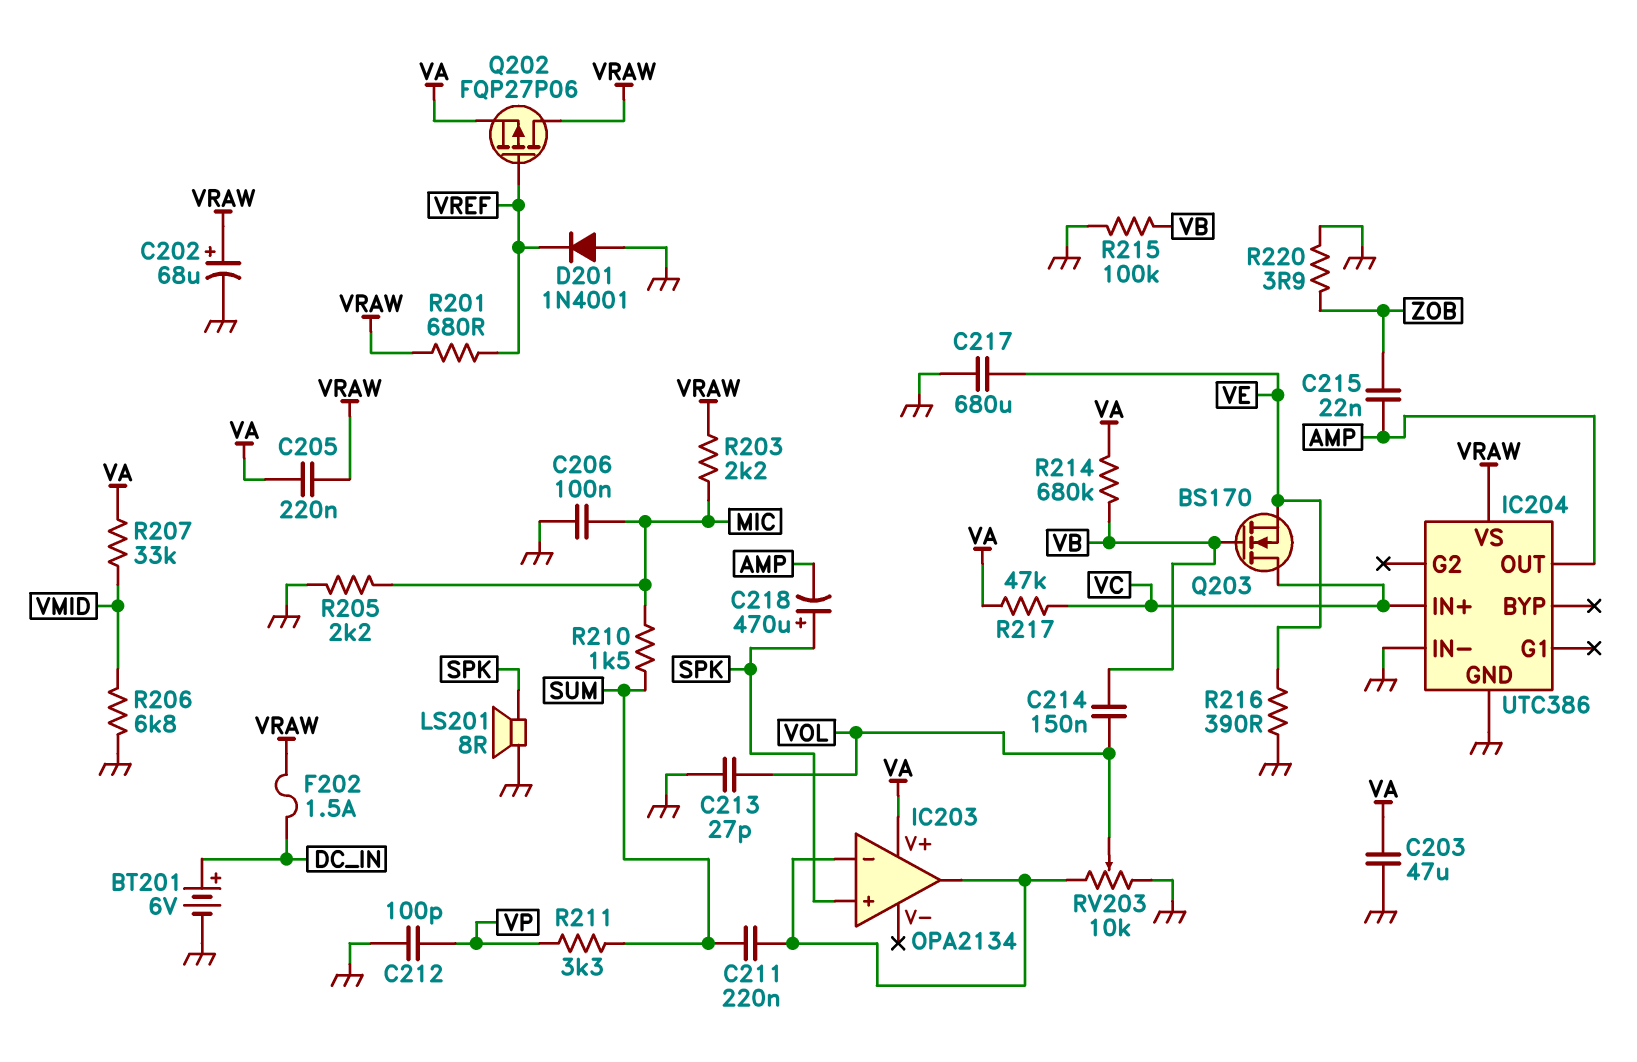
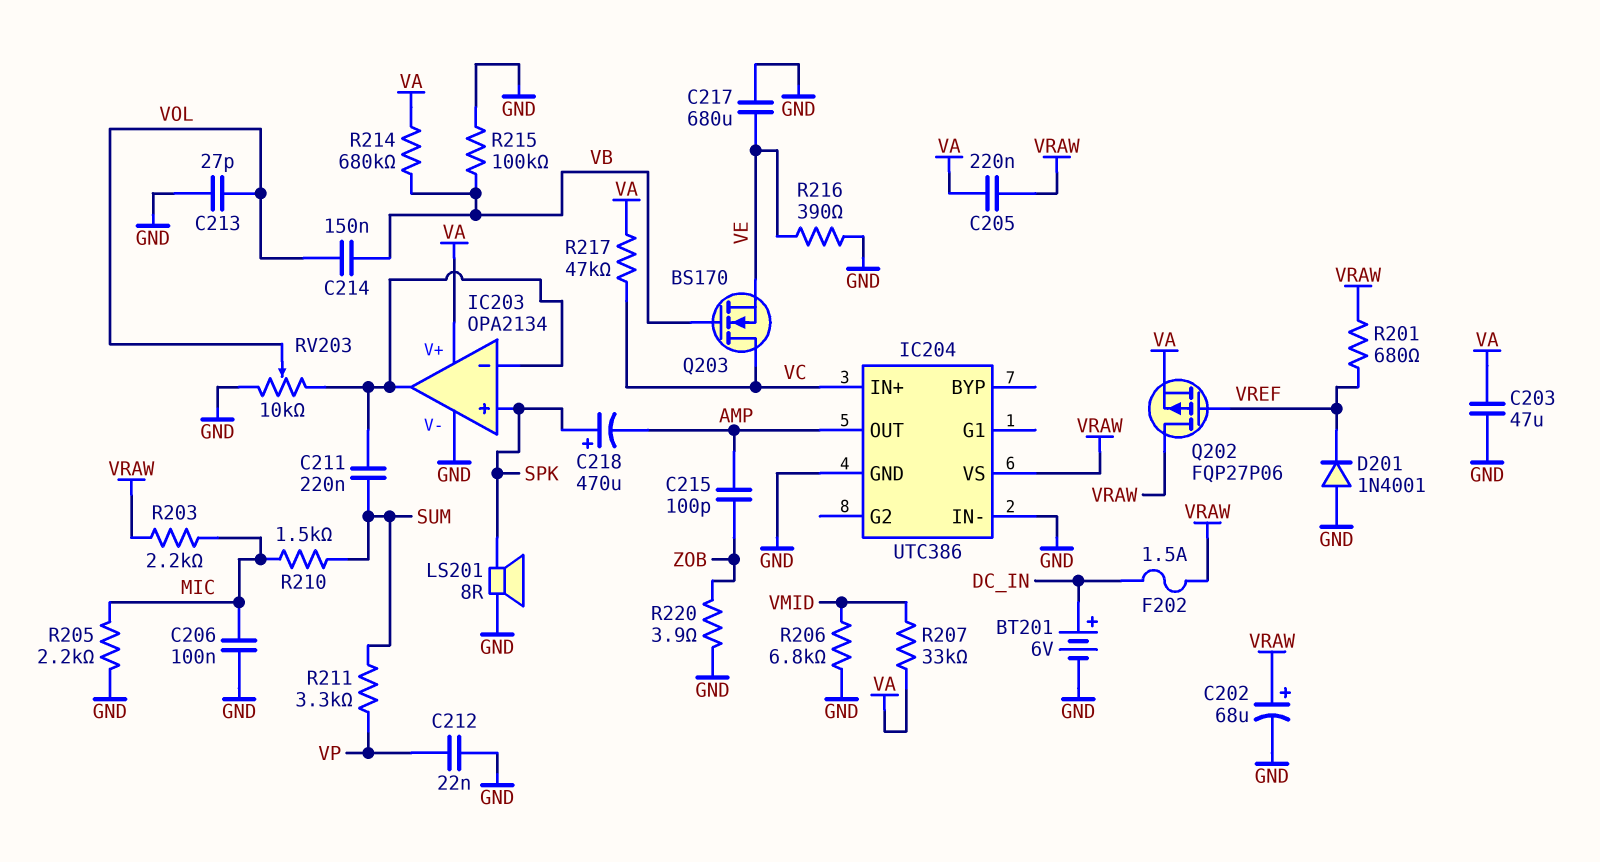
C212: 100pF (GND, VP) -> 22nF (GND, VP)
C215: 22nF (AMP, ZOB) -> 100pF (AMP, ZOB)
IC203 pin V-: none -> GND

